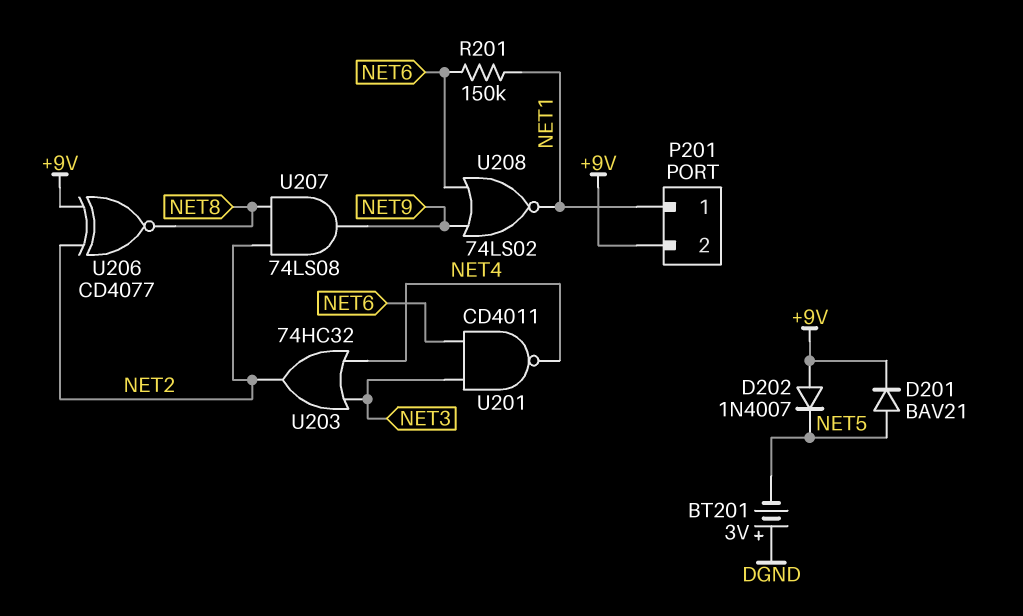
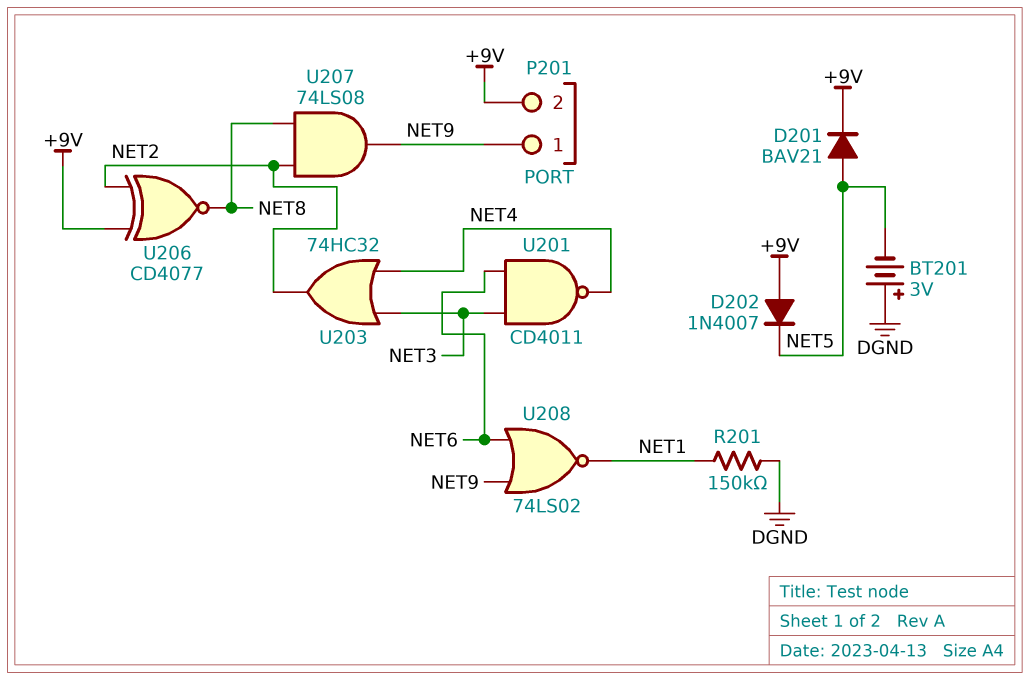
P201 pin 1: NET1 -> NET9
R201: 150k (NET1, NET6) -> 150k (DGND, NET1)

